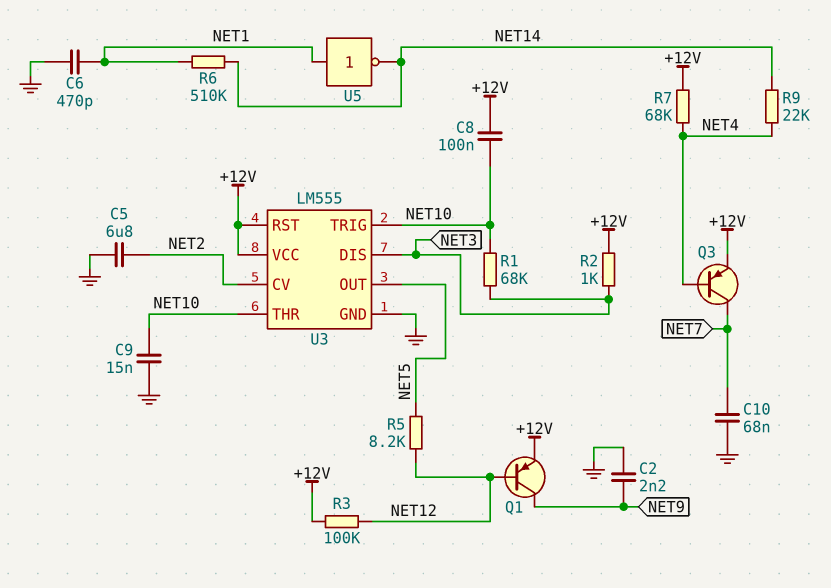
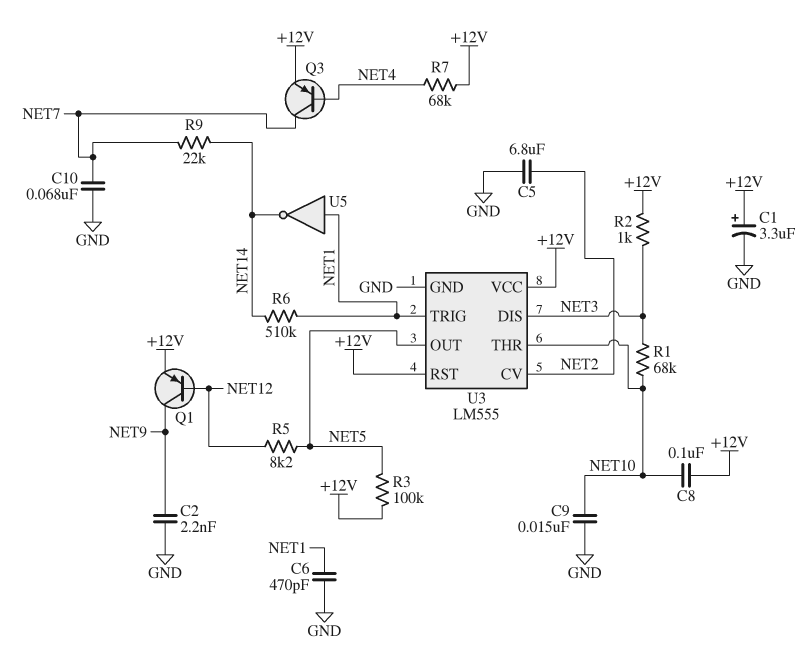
C1: none -> 3.3uF (plus +12V, minus GND)
R3: 100k (+12V, NET12) -> 100k (+12V, NET5)
R9: 22k (NET4, NET14) -> 22k (NET7, NET14)
U3 pin TRIG: NET10 -> NET1

